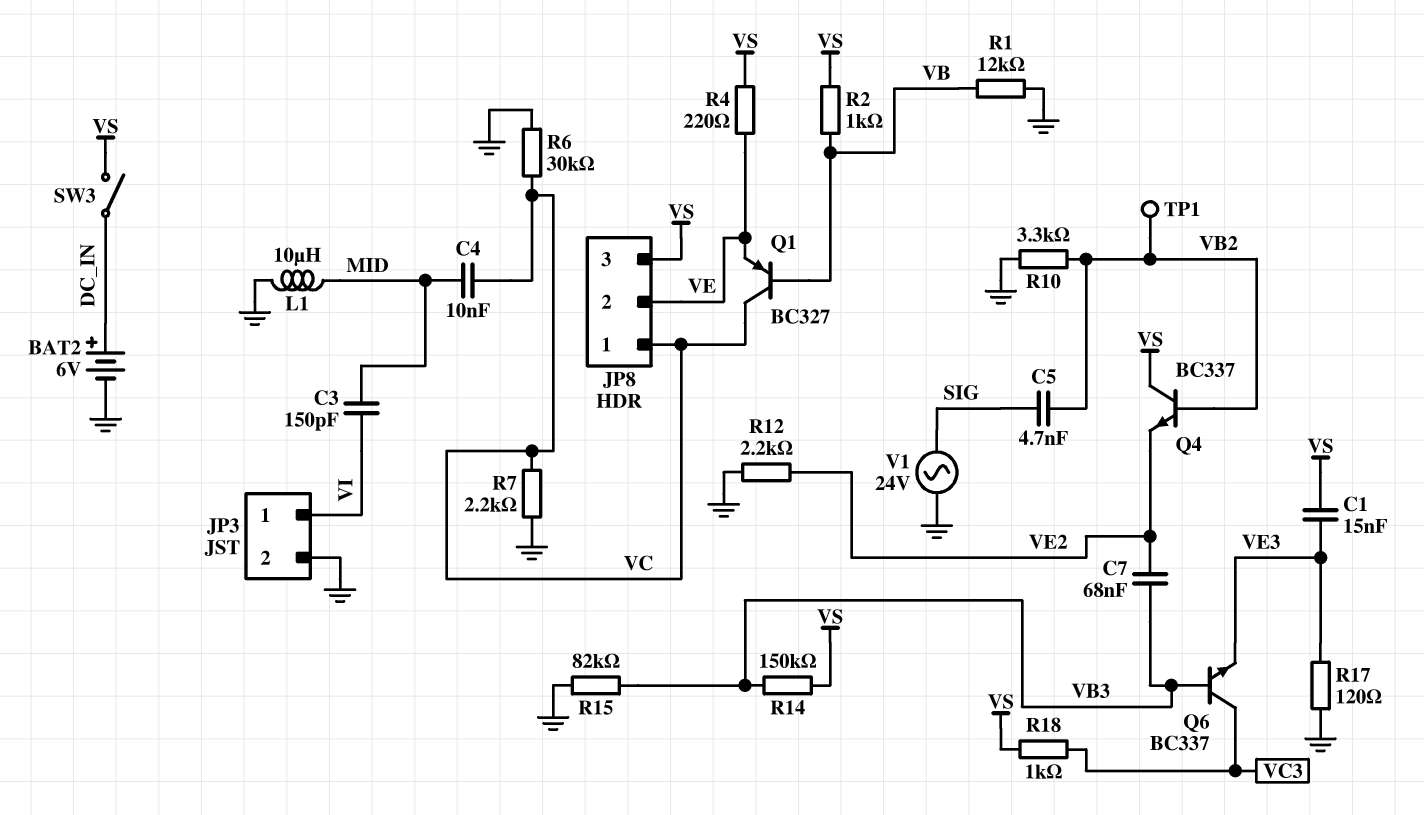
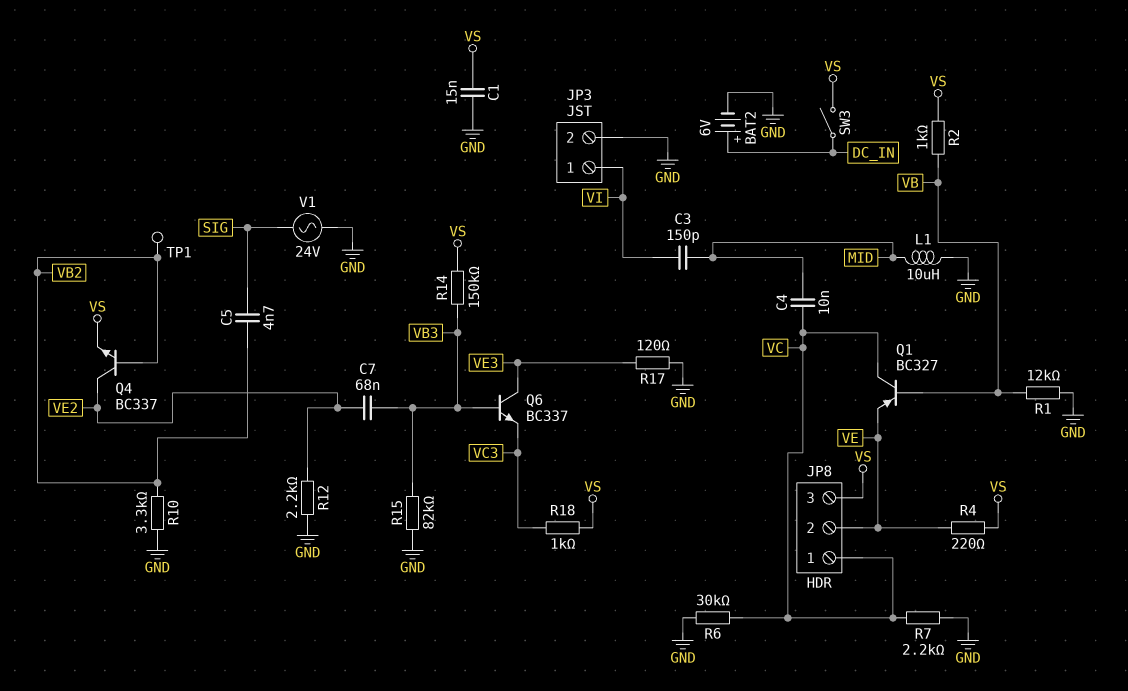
C1: 15nF (VE3, VS) -> 15nF (GND, VS)
Q4: NPN BC337 (B VB2, C VS, E VE2) -> NPN BC337 (B VB2, C VE2, E VS)
Q6: NPN BC337 (B VB3, C VC3, E VE3) -> NPN BC337 (B VB3, C VE3, E VC3)

